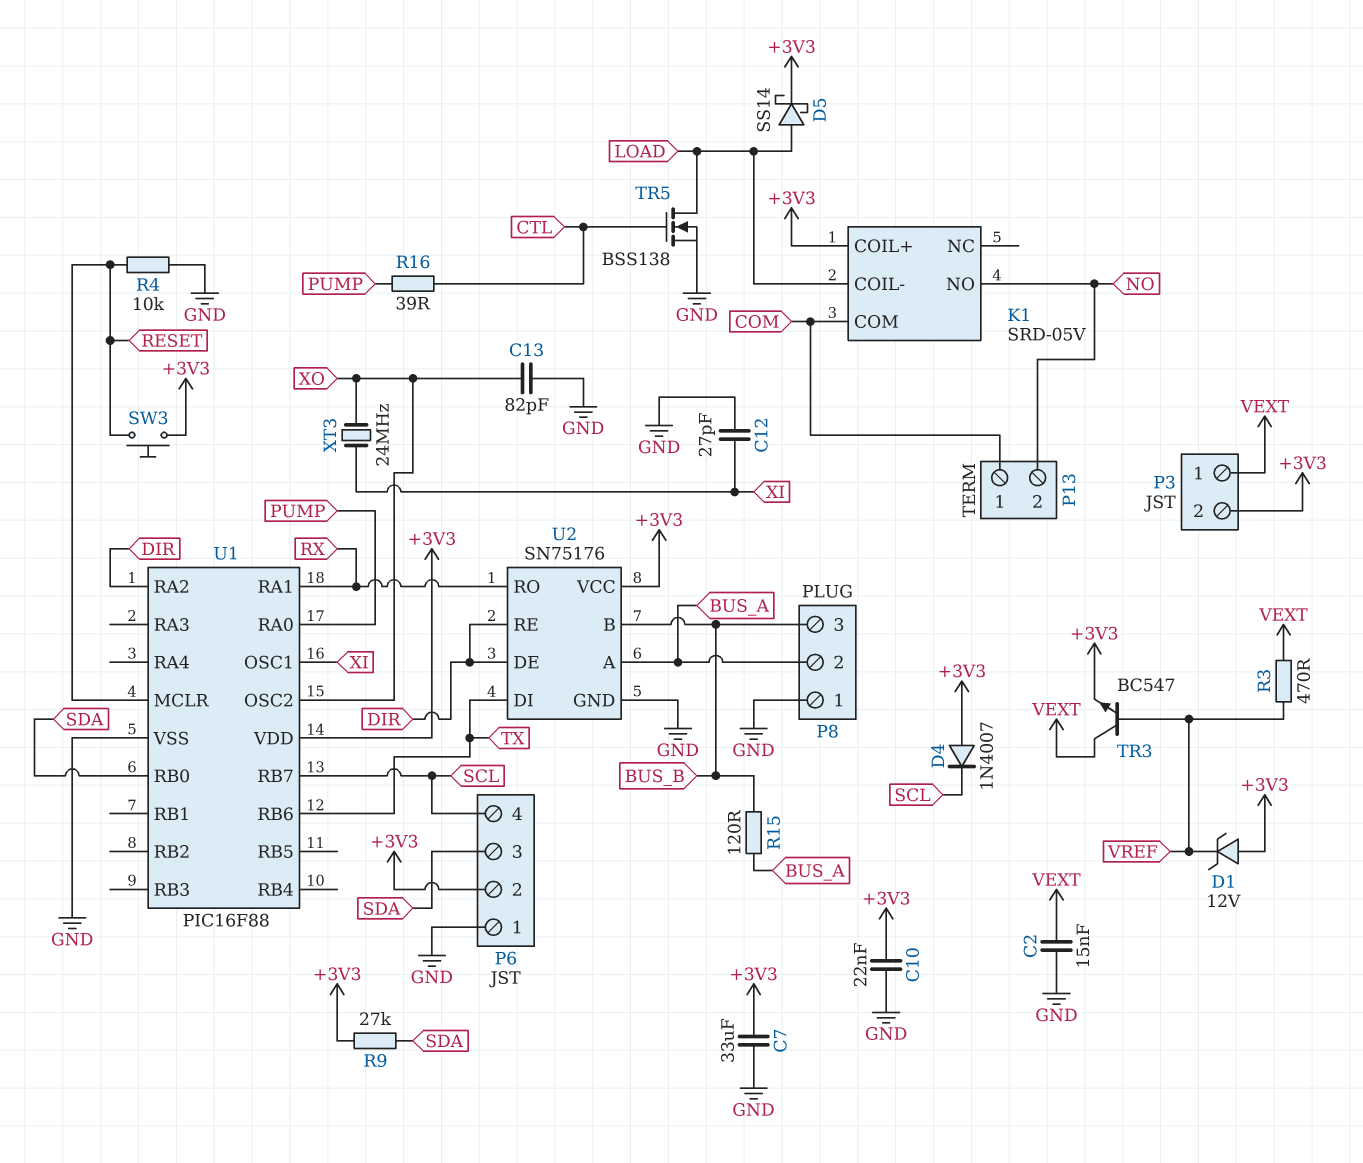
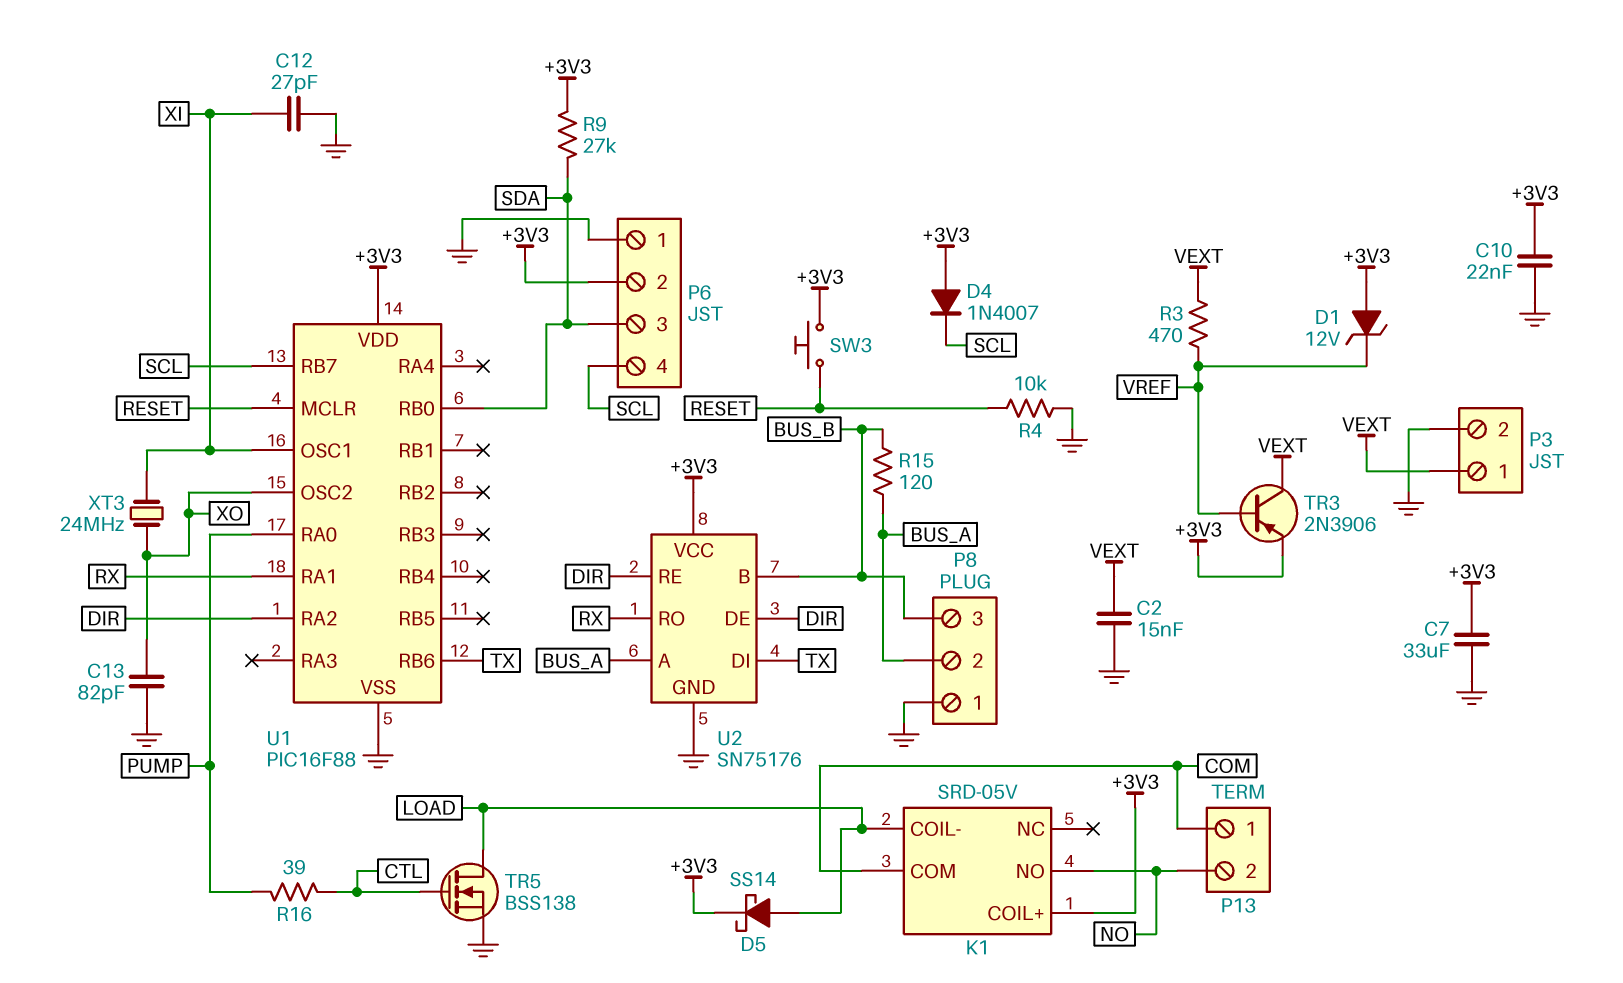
P3 pin 2: +3V3 -> GND
TR3: NPN BC547 (B VREF, C VEXT, E +3V3) -> PNP 2N3906 (B VREF, C VEXT, E +3V3)

